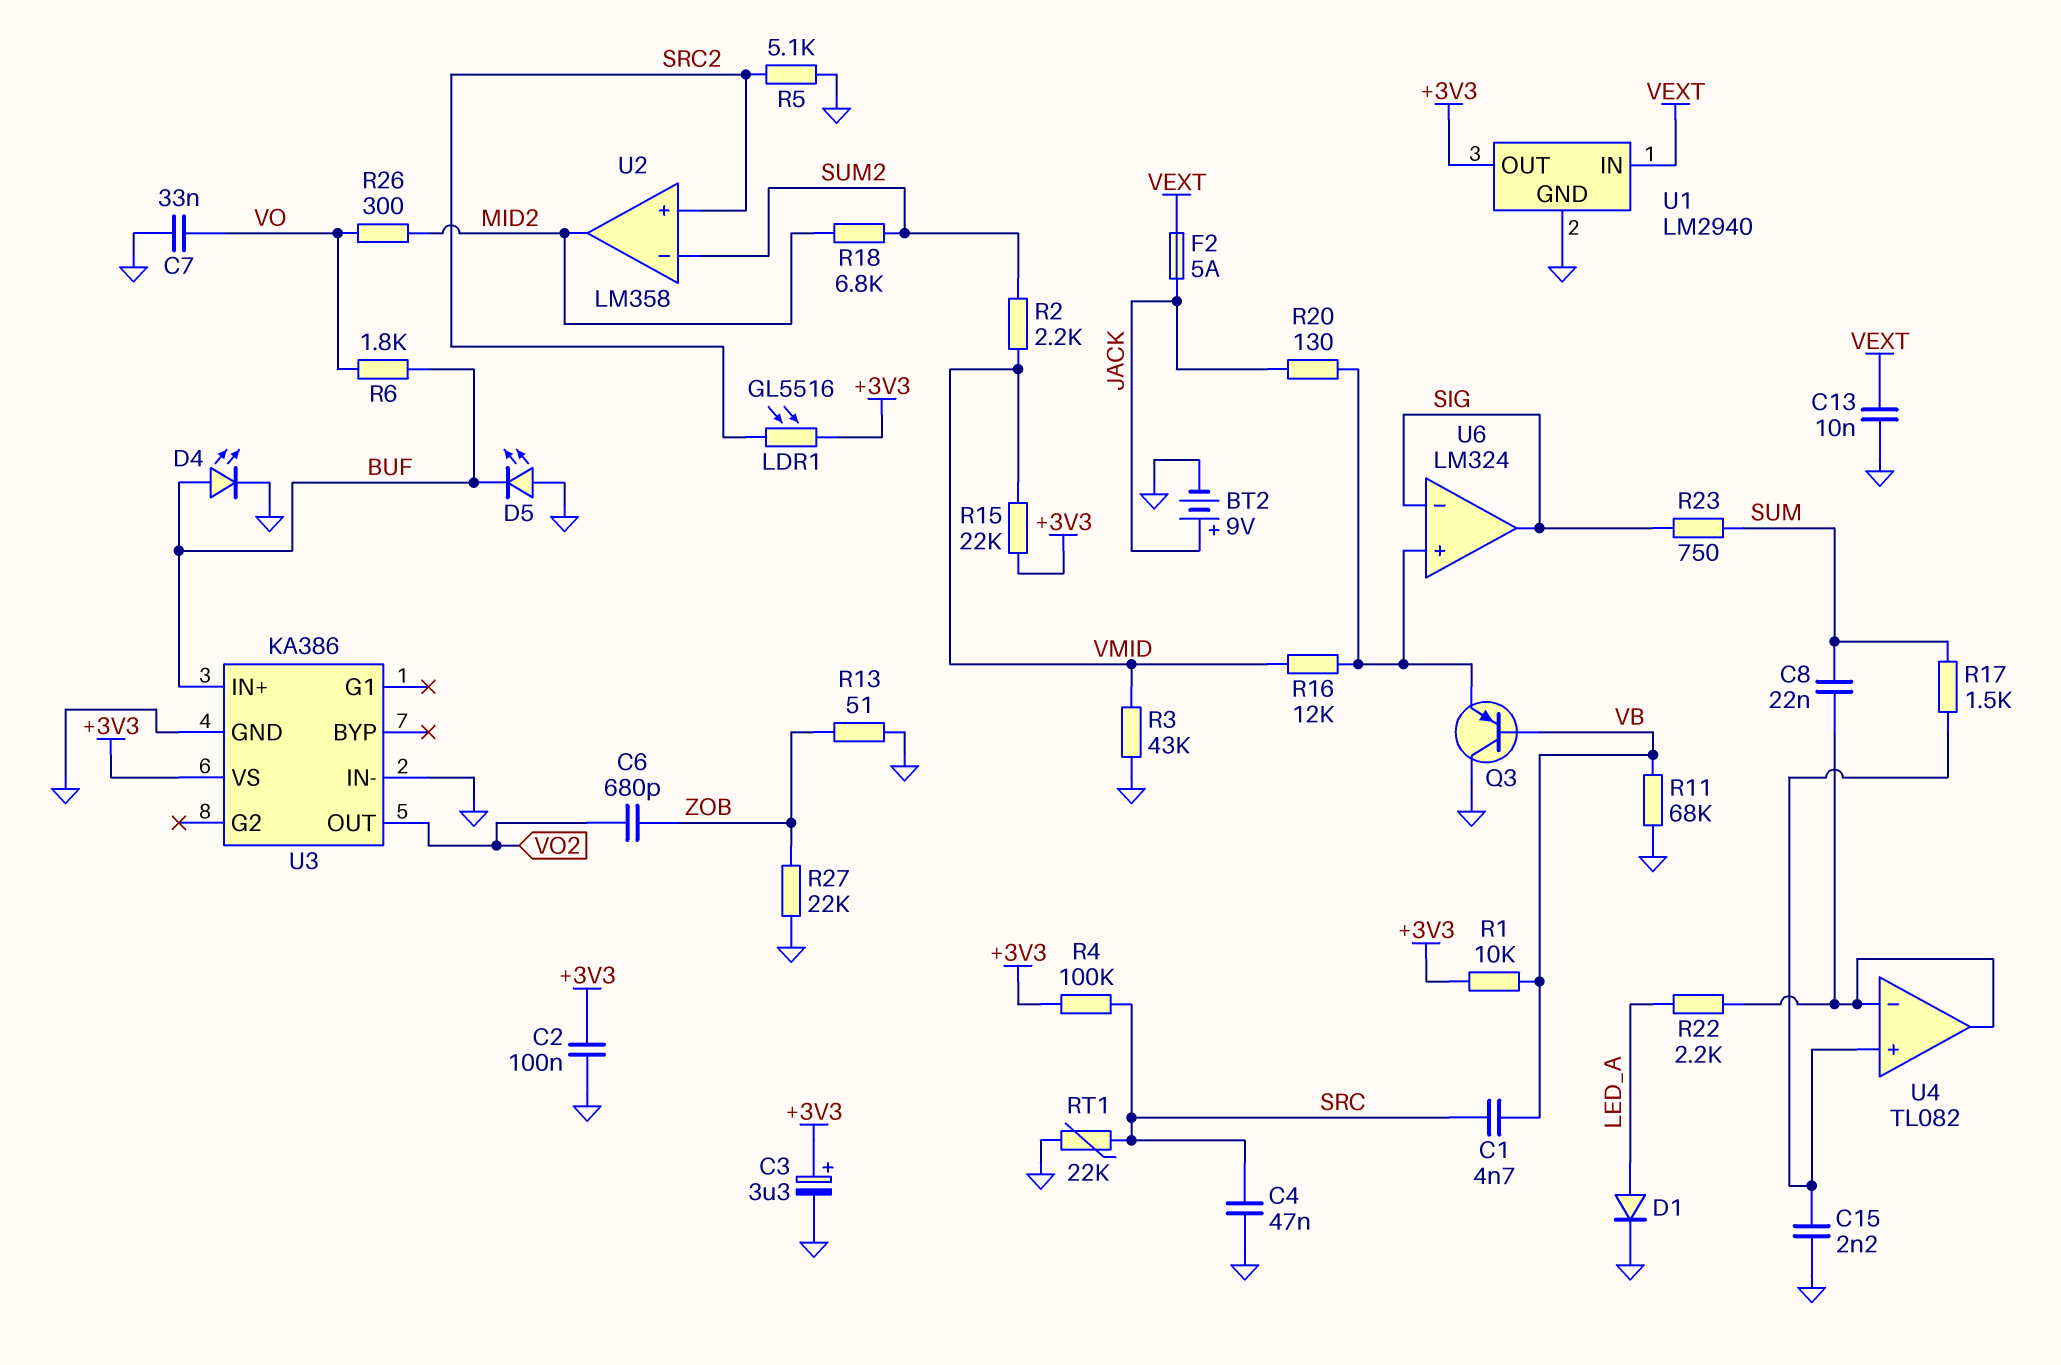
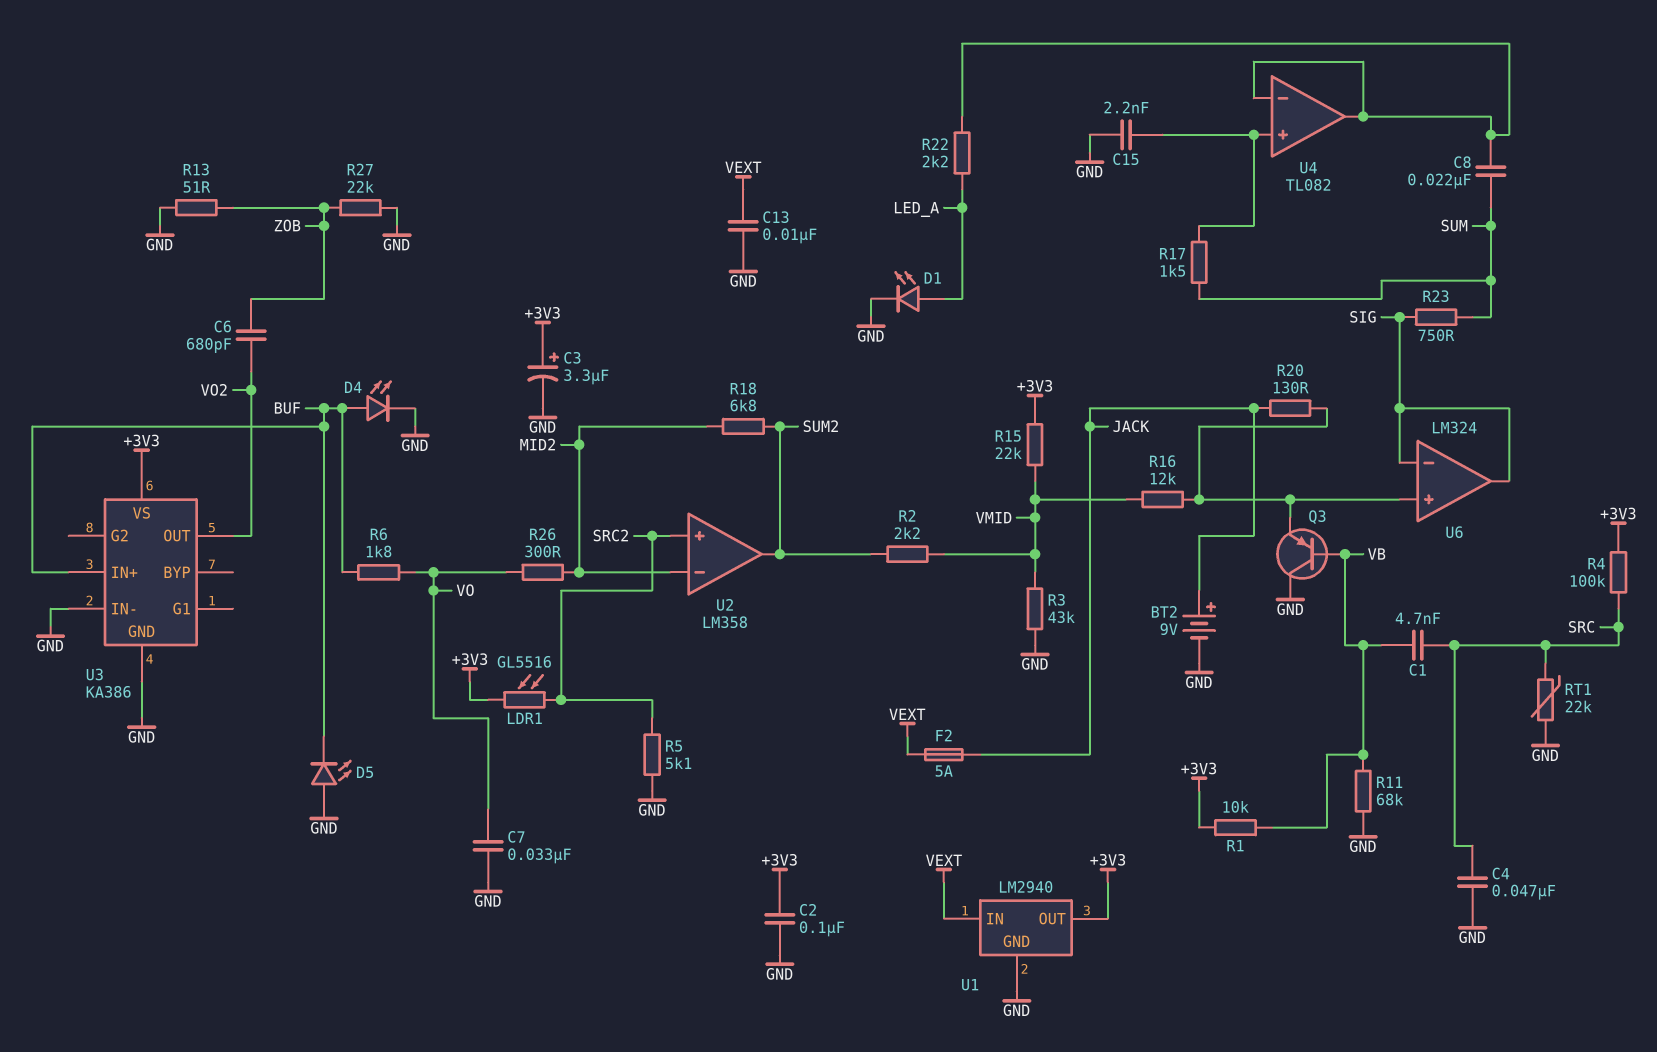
D1: diode (A LED_A, K GND) -> LED (A LED_A, K GND)
U2 pin in-: SUM2 -> MID2
U2 pin out: MID2 -> SUM2

